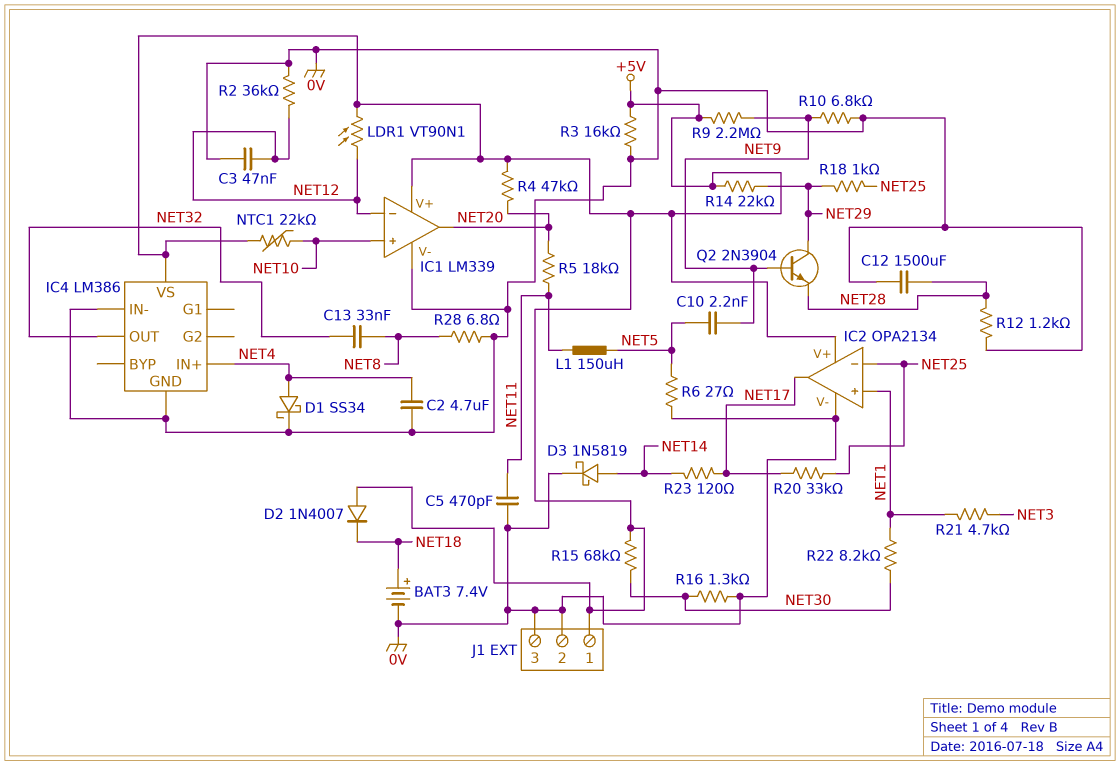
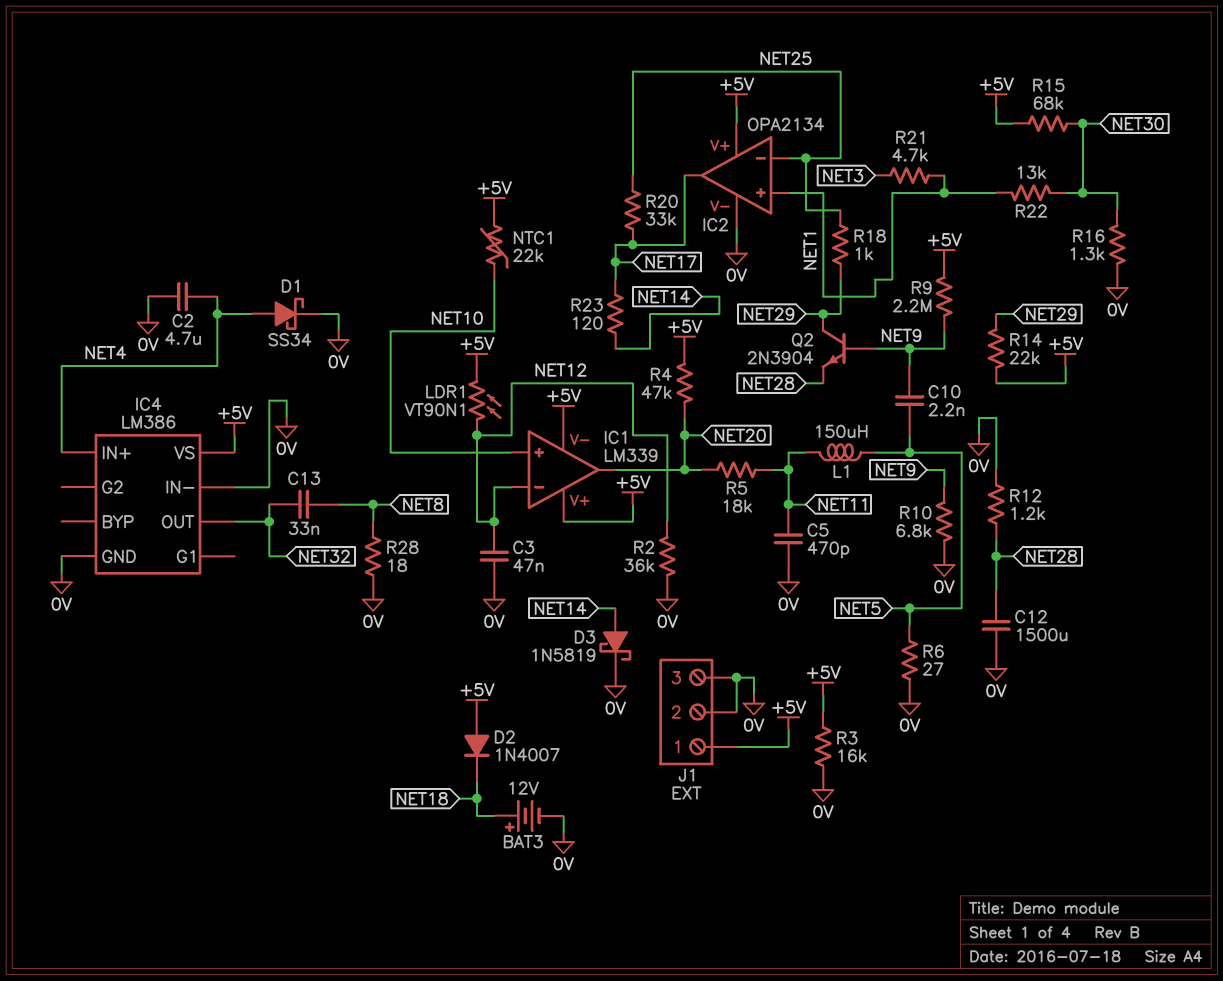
BAT3: 7.4V (plus NET18, minus 0V) -> 12V (plus NET18, minus 0V)
IC1 pin V-: 0V -> +5V
R22: 8.2k (NET1, NET30) -> 13k (NET1, NET30)
R28: 6.8 (0V, NET8) -> 18 (0V, NET8)

